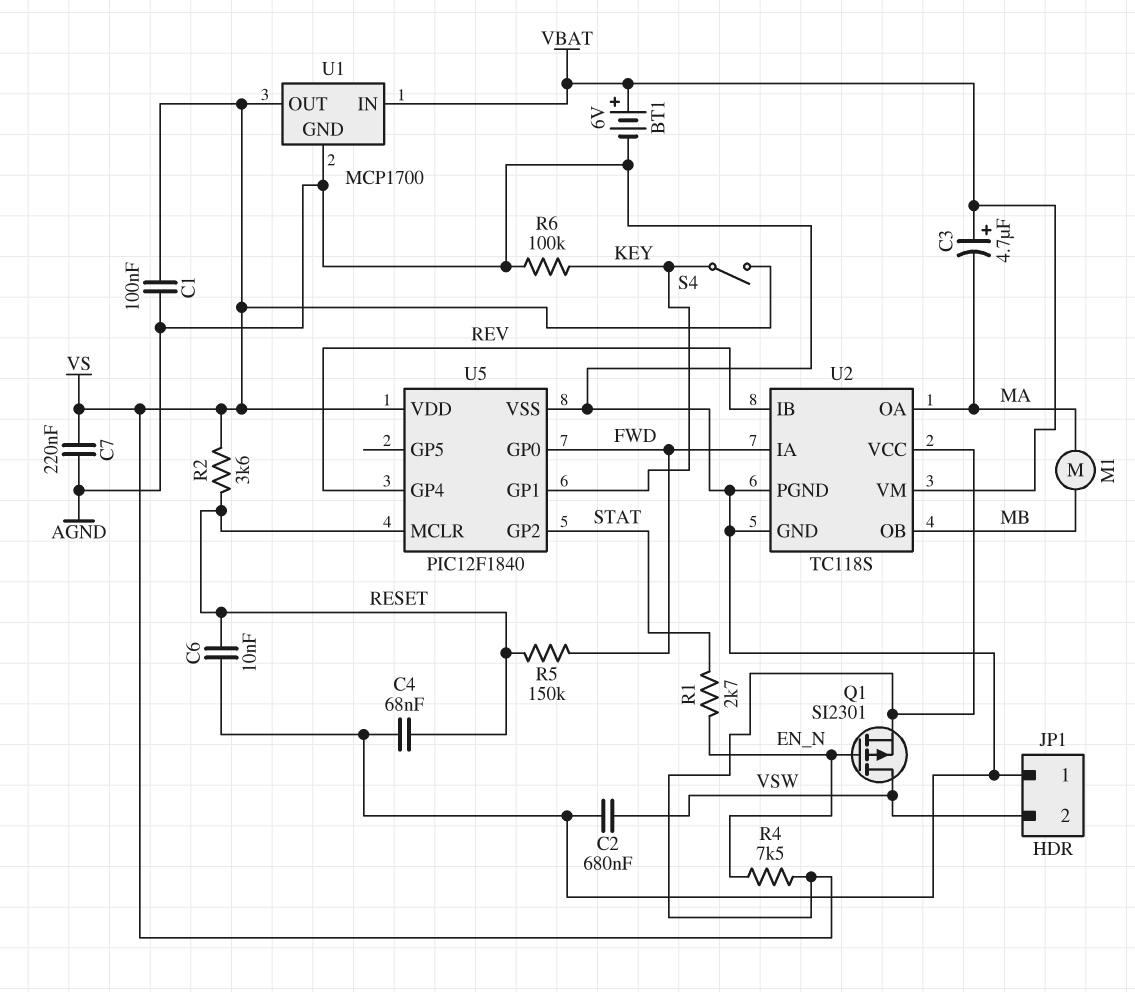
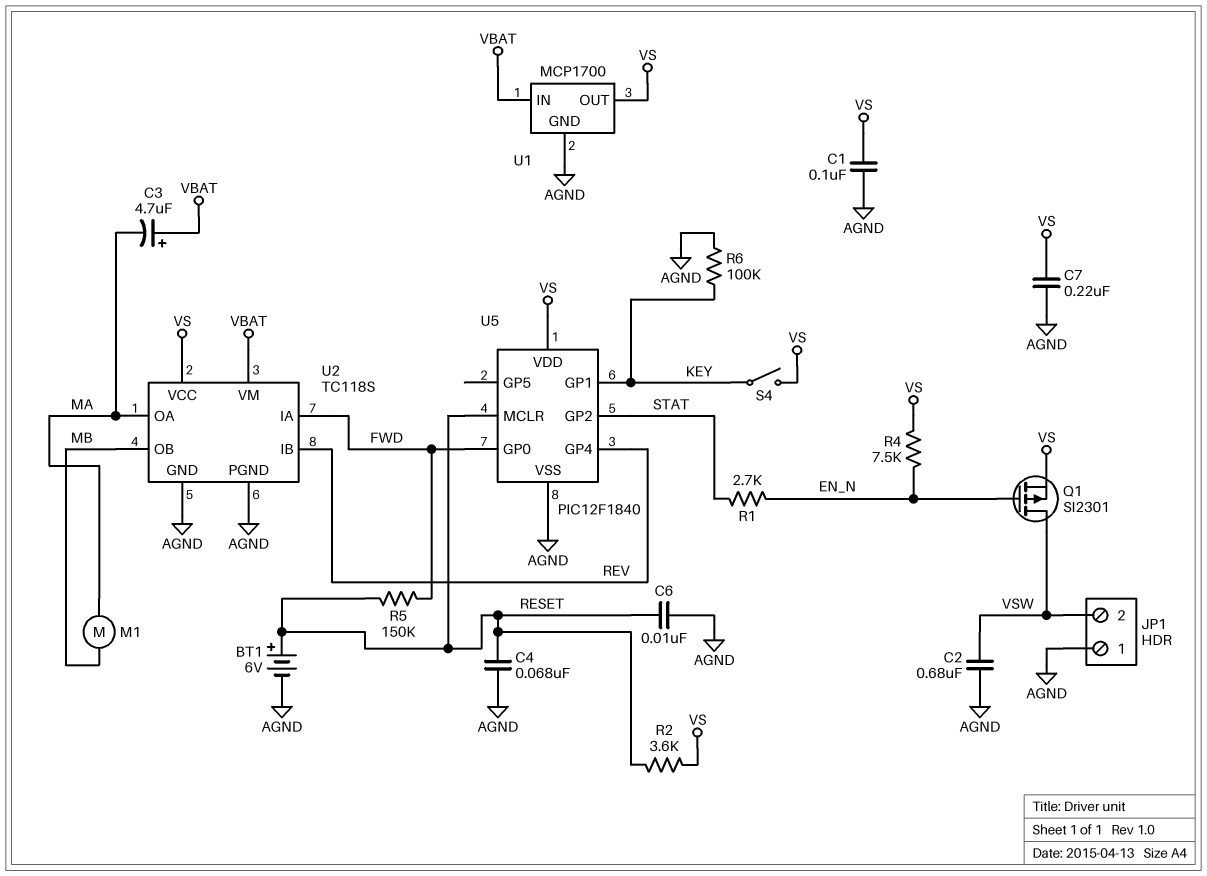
BT1: 6V (plus VBAT, minus AGND) -> 6V (plus RESET, minus AGND)

